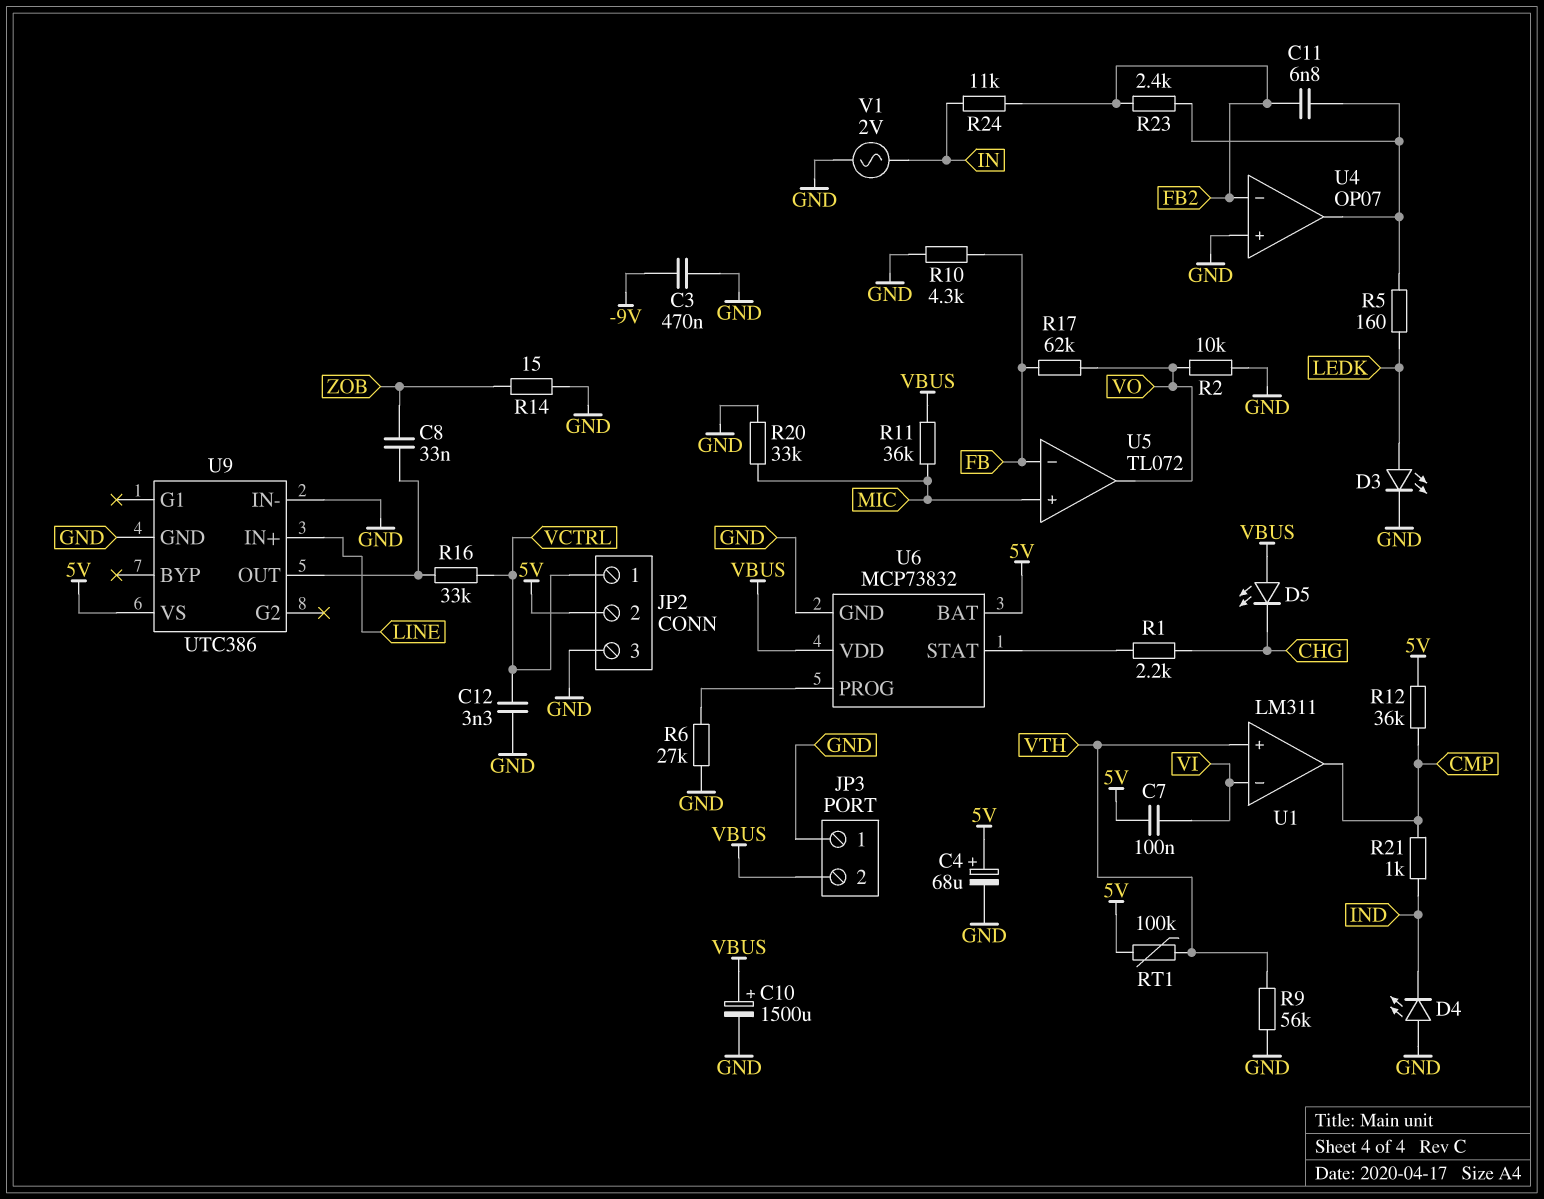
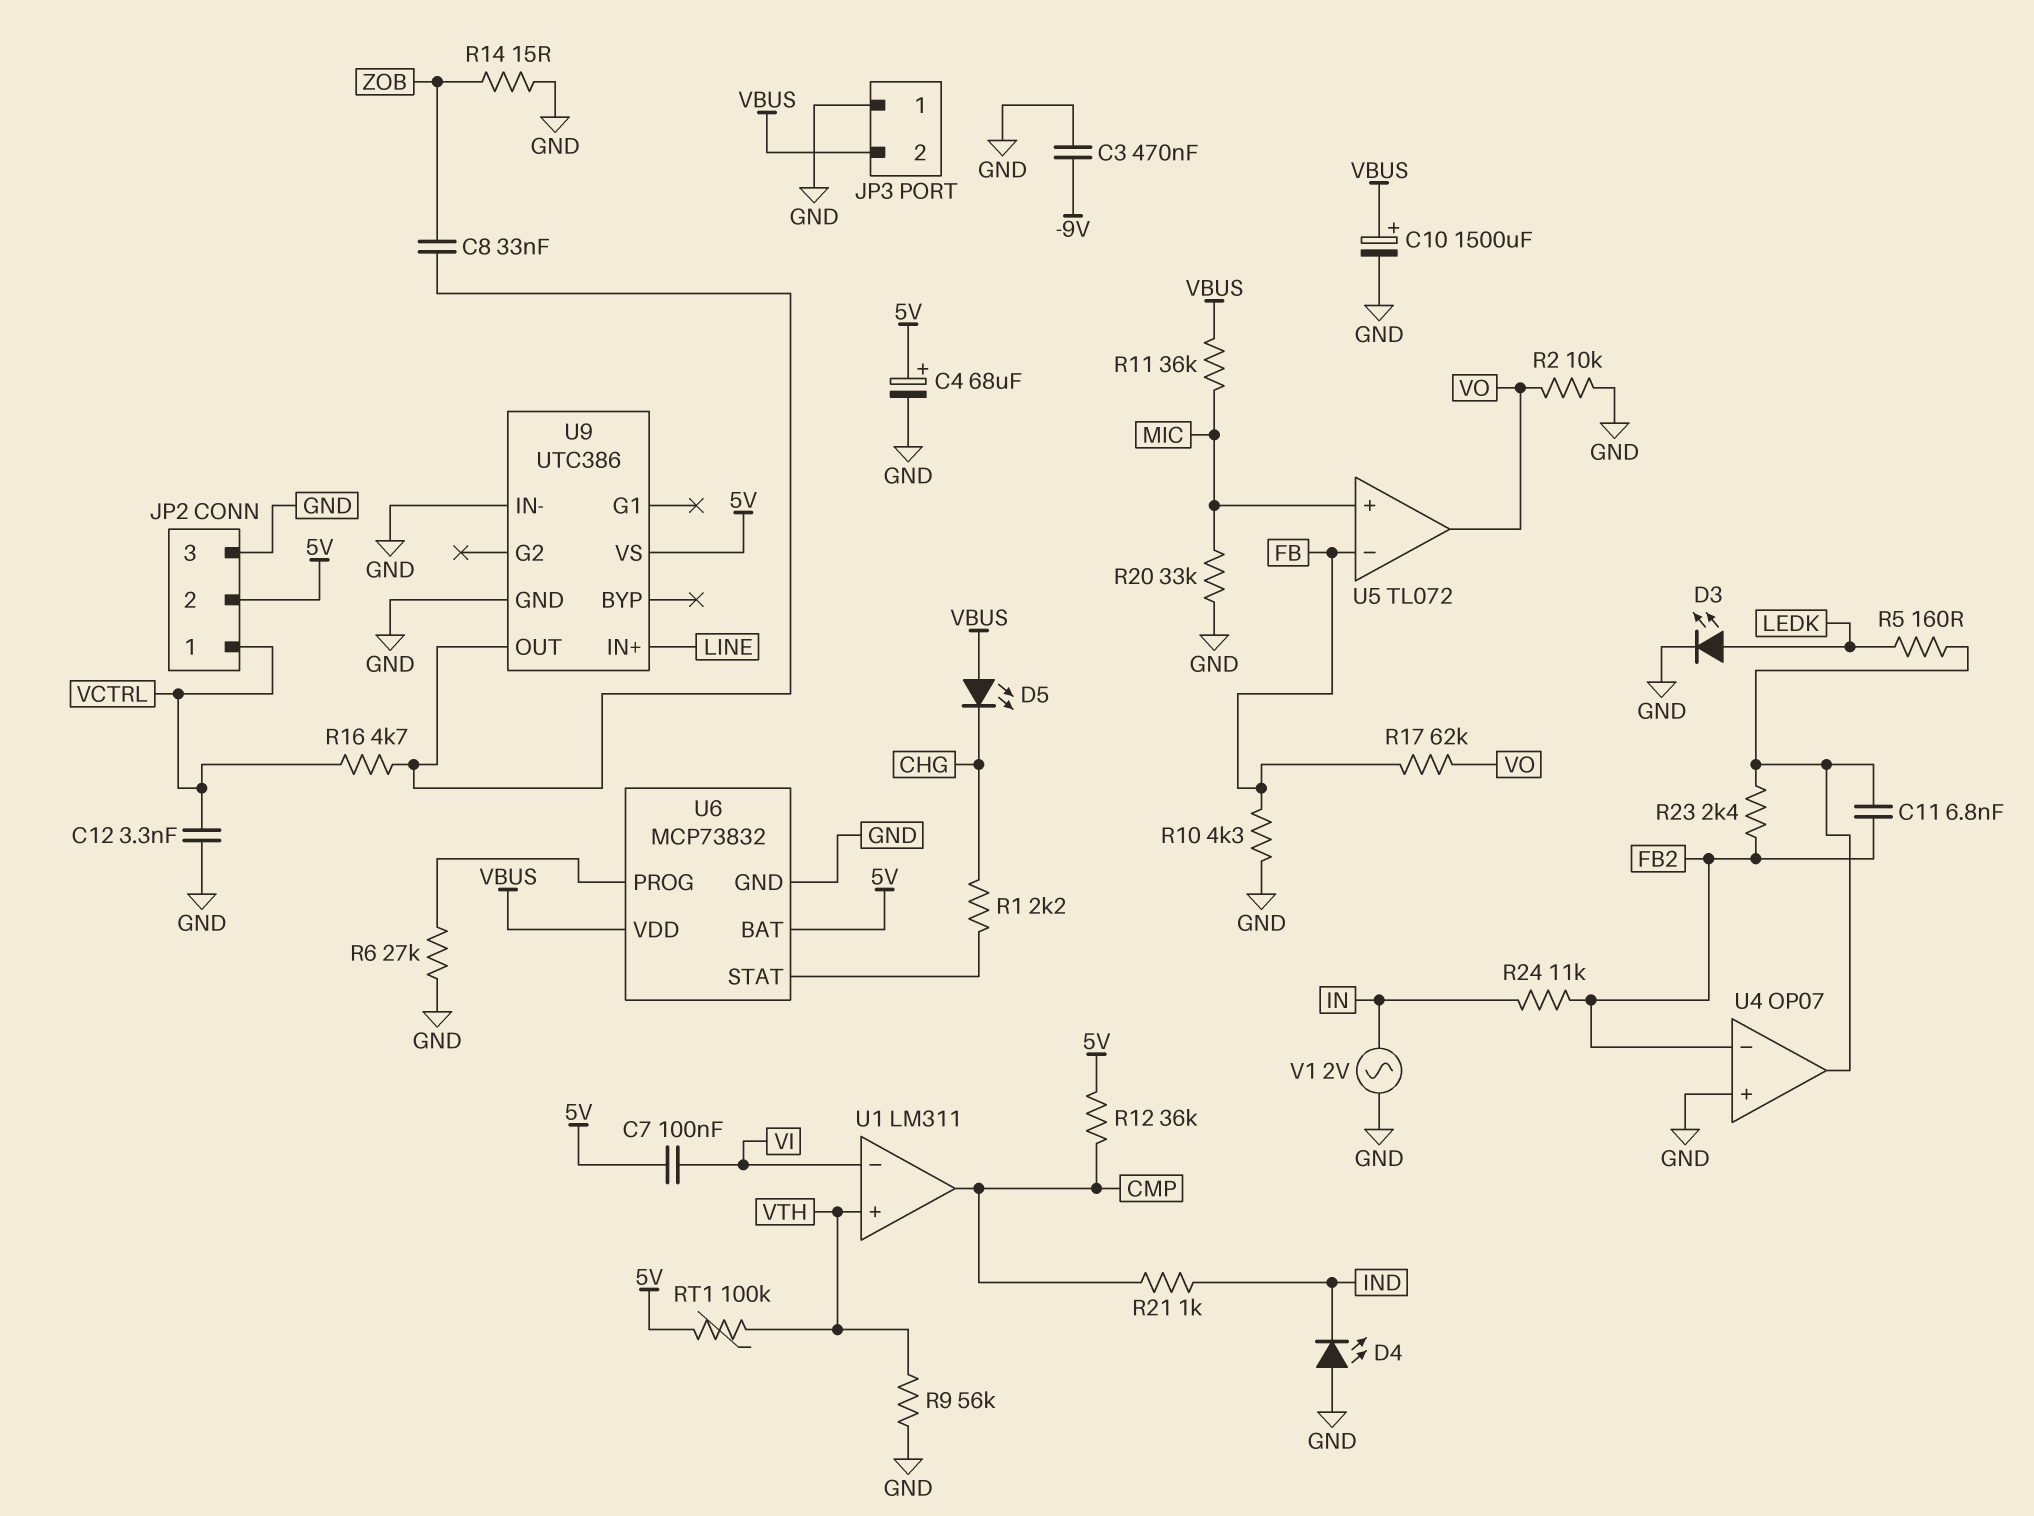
R16: 33k (U9/OUT, VCTRL) -> 4.7k (U9/OUT, VCTRL)

